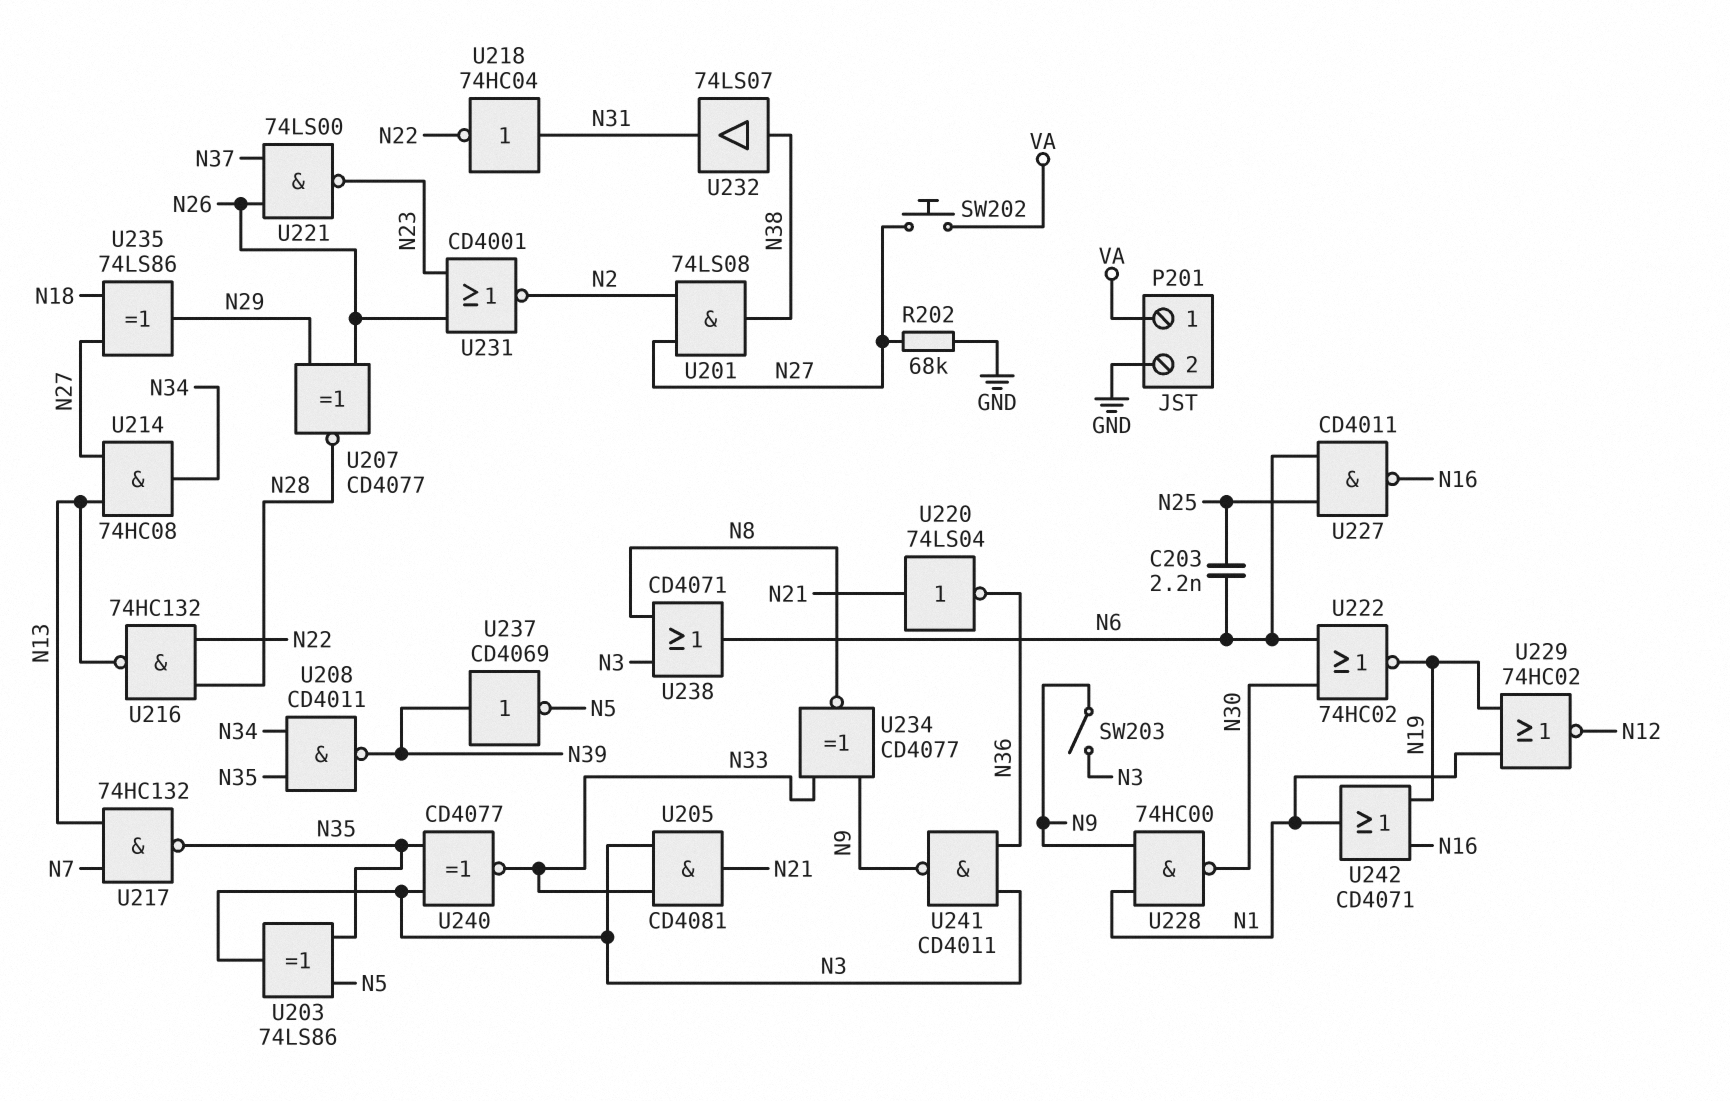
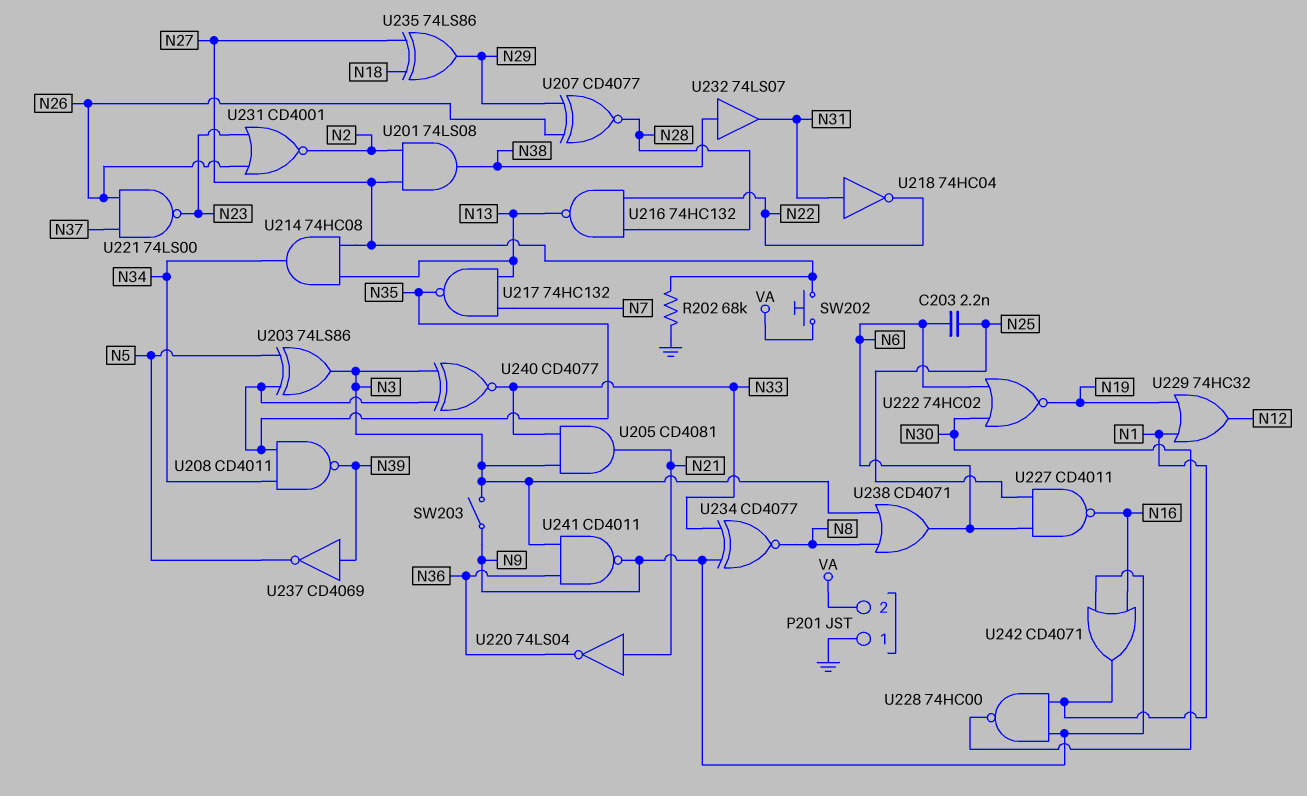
P201 pin 1: VA -> GND
P201 pin 2: GND -> VA
U229: NOR 74HC02 (in N1, in N19, out N12) -> OR 74HC32 (in N1, in N19, out N12)
U242: OR CD4071 (in N16, in N19, out N1) -> OR CD4071 (in N9, in N16, out N1)

